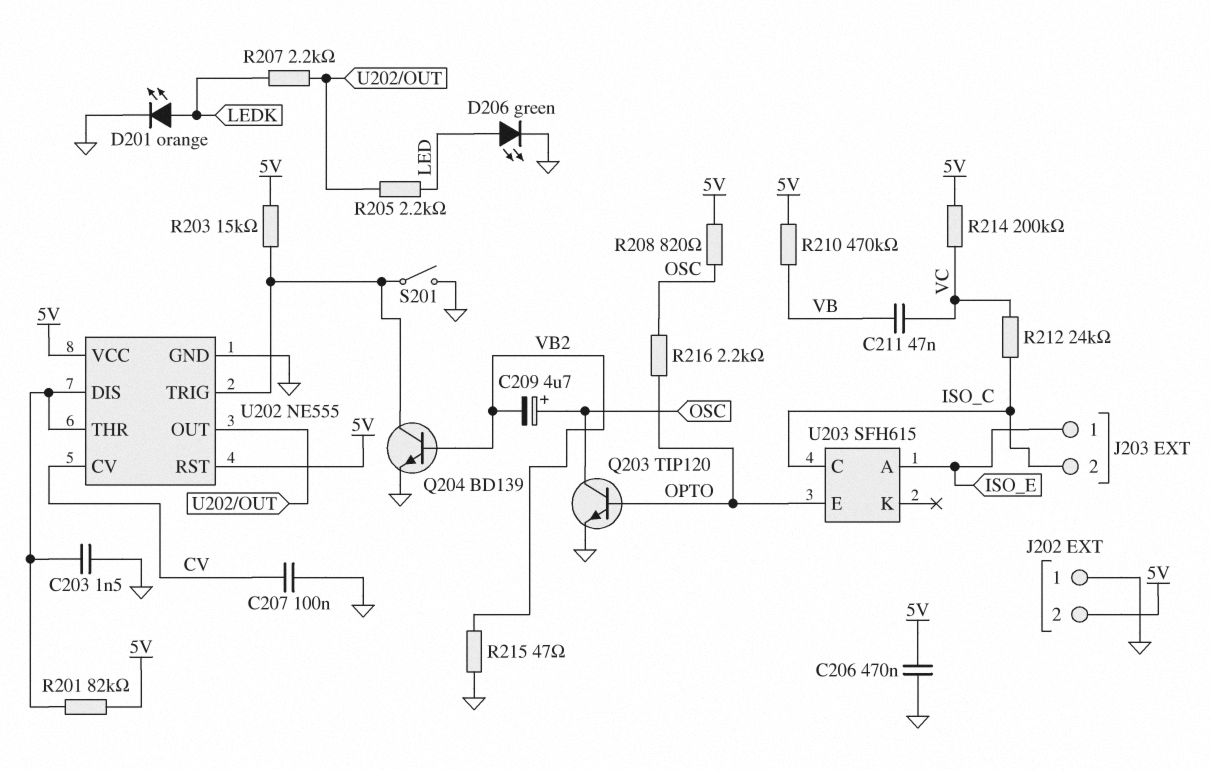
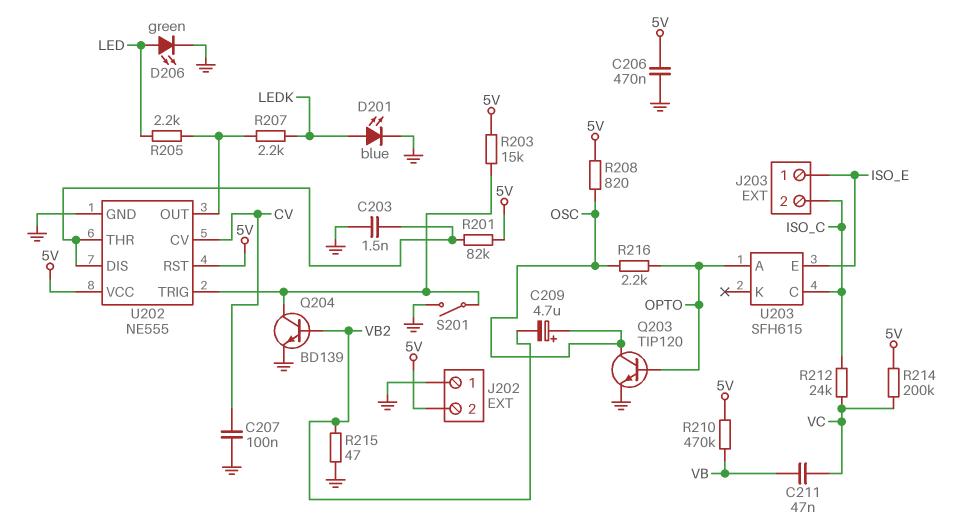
D201: LED orange (A LEDK, K GND) -> LED blue (A LEDK, K GND)
U203 pin A: ISO_E -> OPTO
U203 pin E: OPTO -> ISO_E

